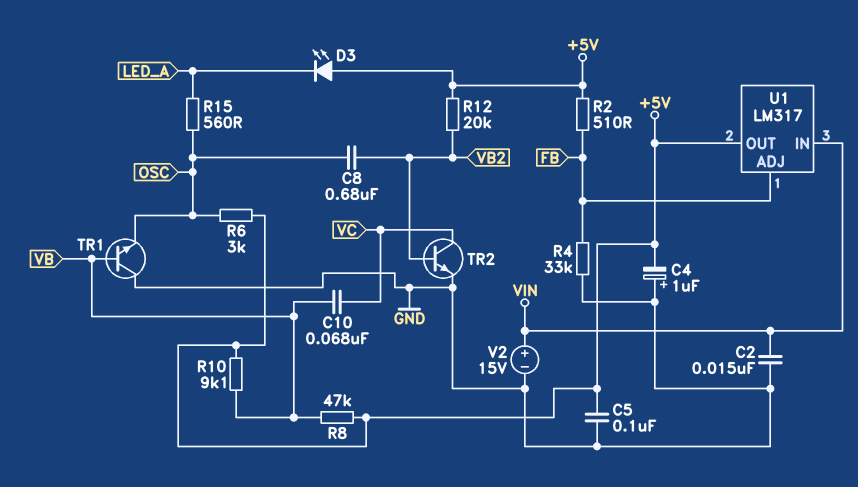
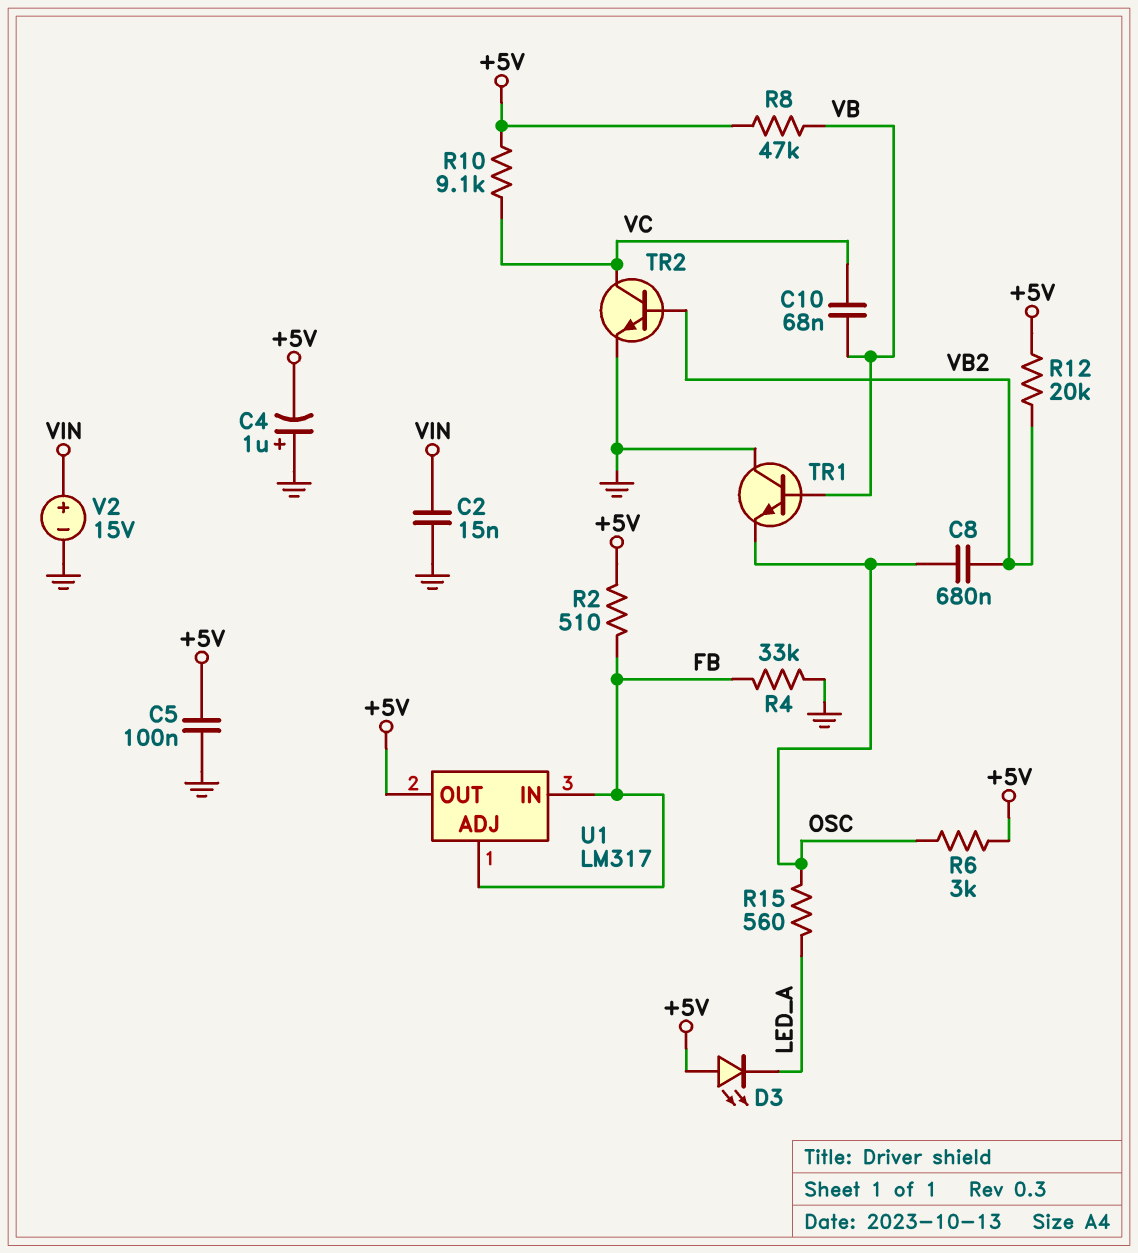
R10: 9.1k (+5V, VB) -> 9.1k (+5V, VC)
U1 pin IN: VIN -> FB

